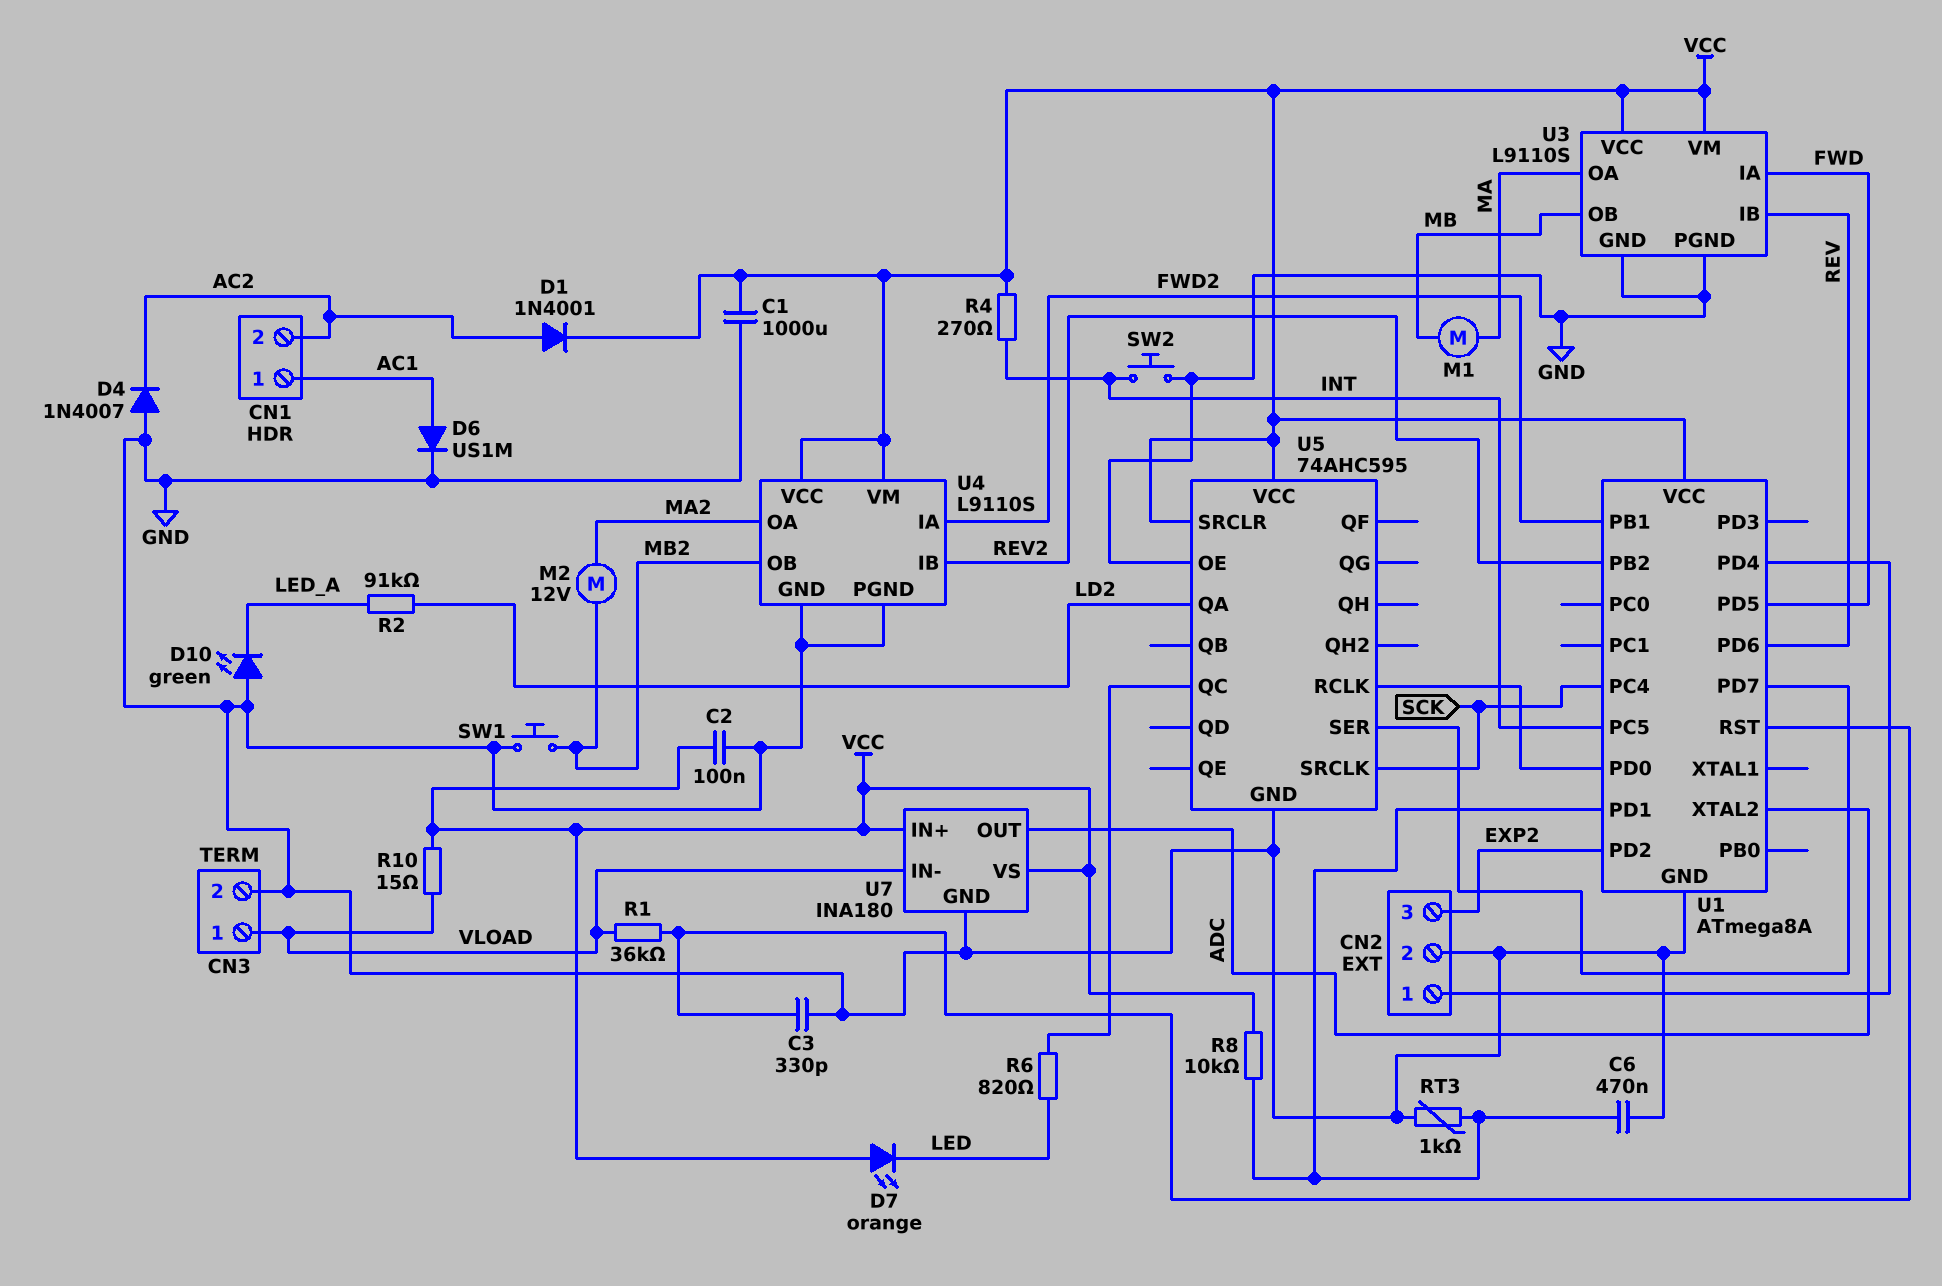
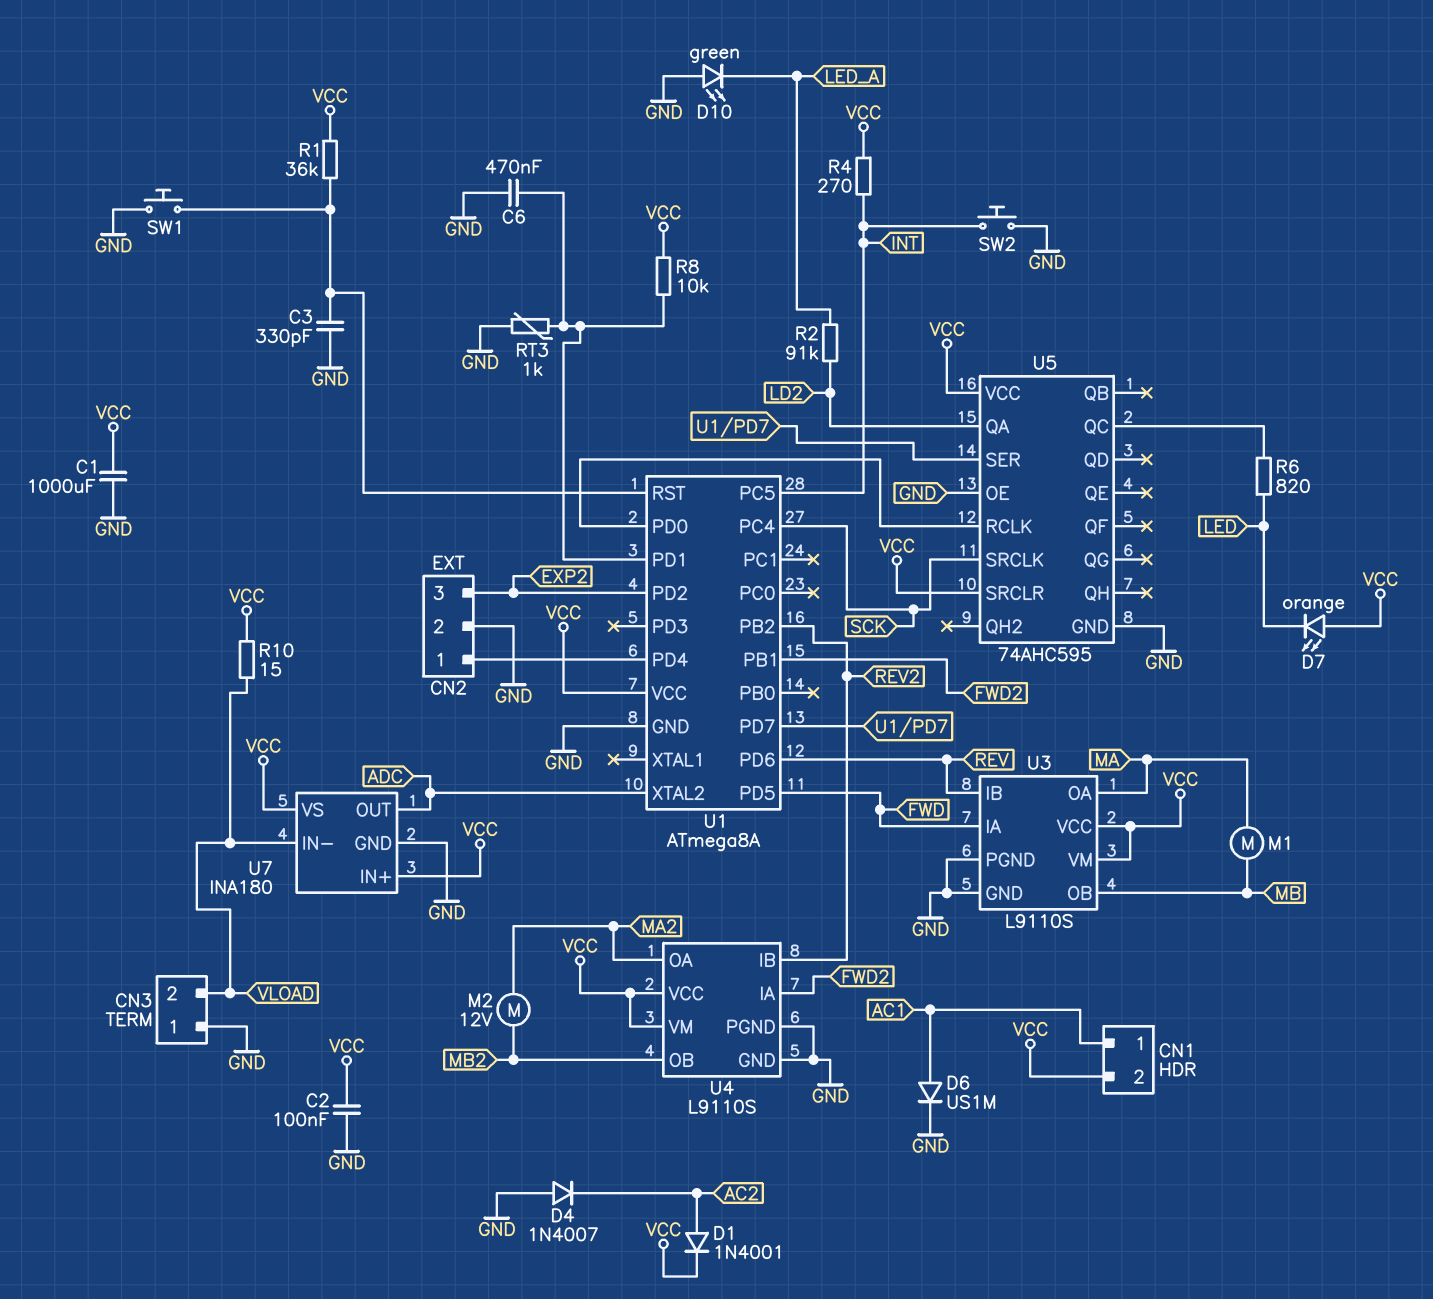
CN1 pin 2: AC2 -> VCC
CN3 pin 1: VLOAD -> GND
CN3 pin 2: GND -> VLOAD
R1: 36k (U1/RST, VLOAD) -> 36k (U1/RST, VCC)
SW1: button (GND, MB2) -> button (GND, U1/RST)

